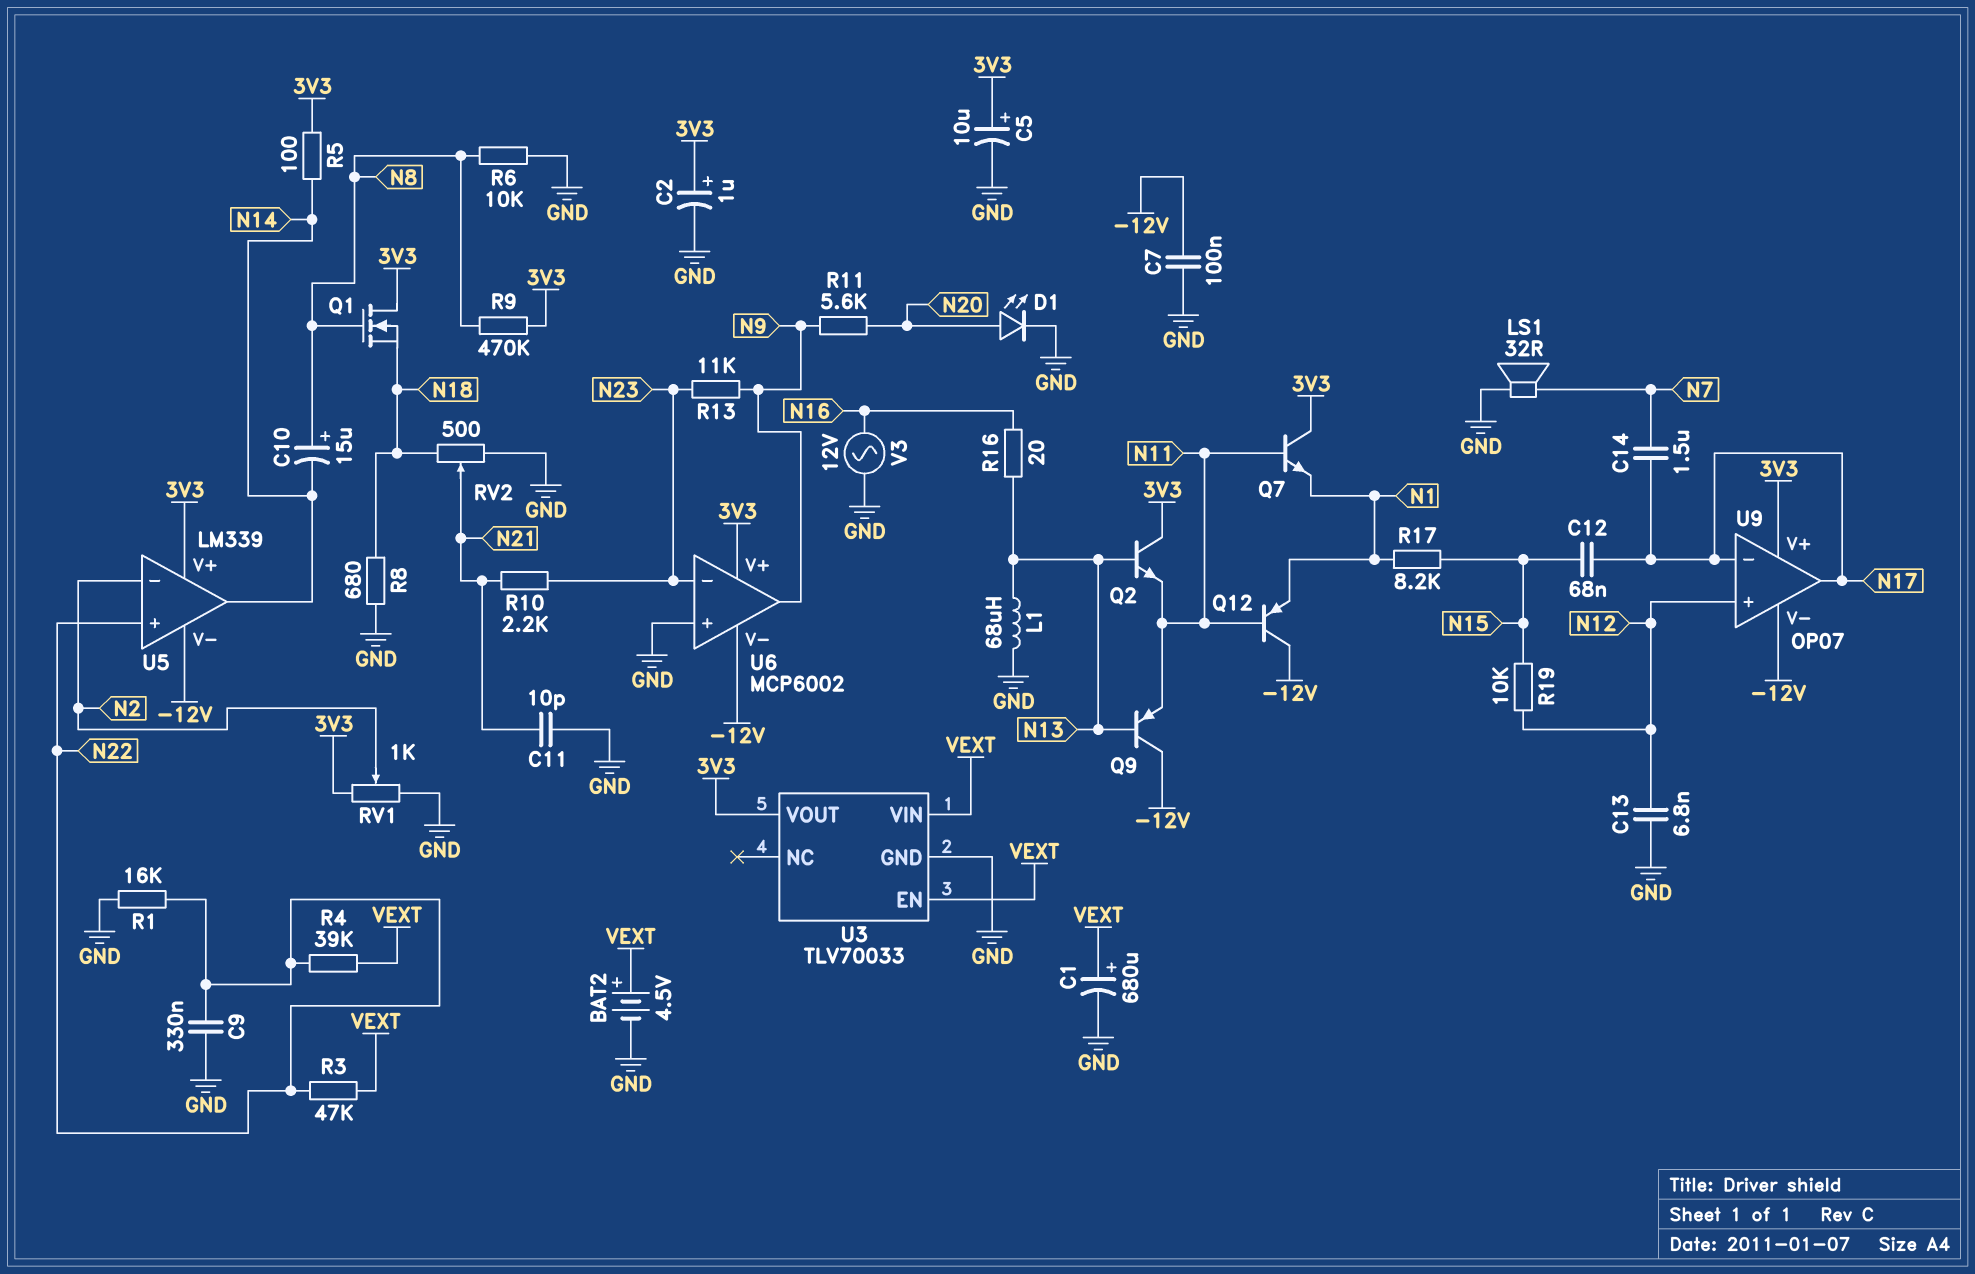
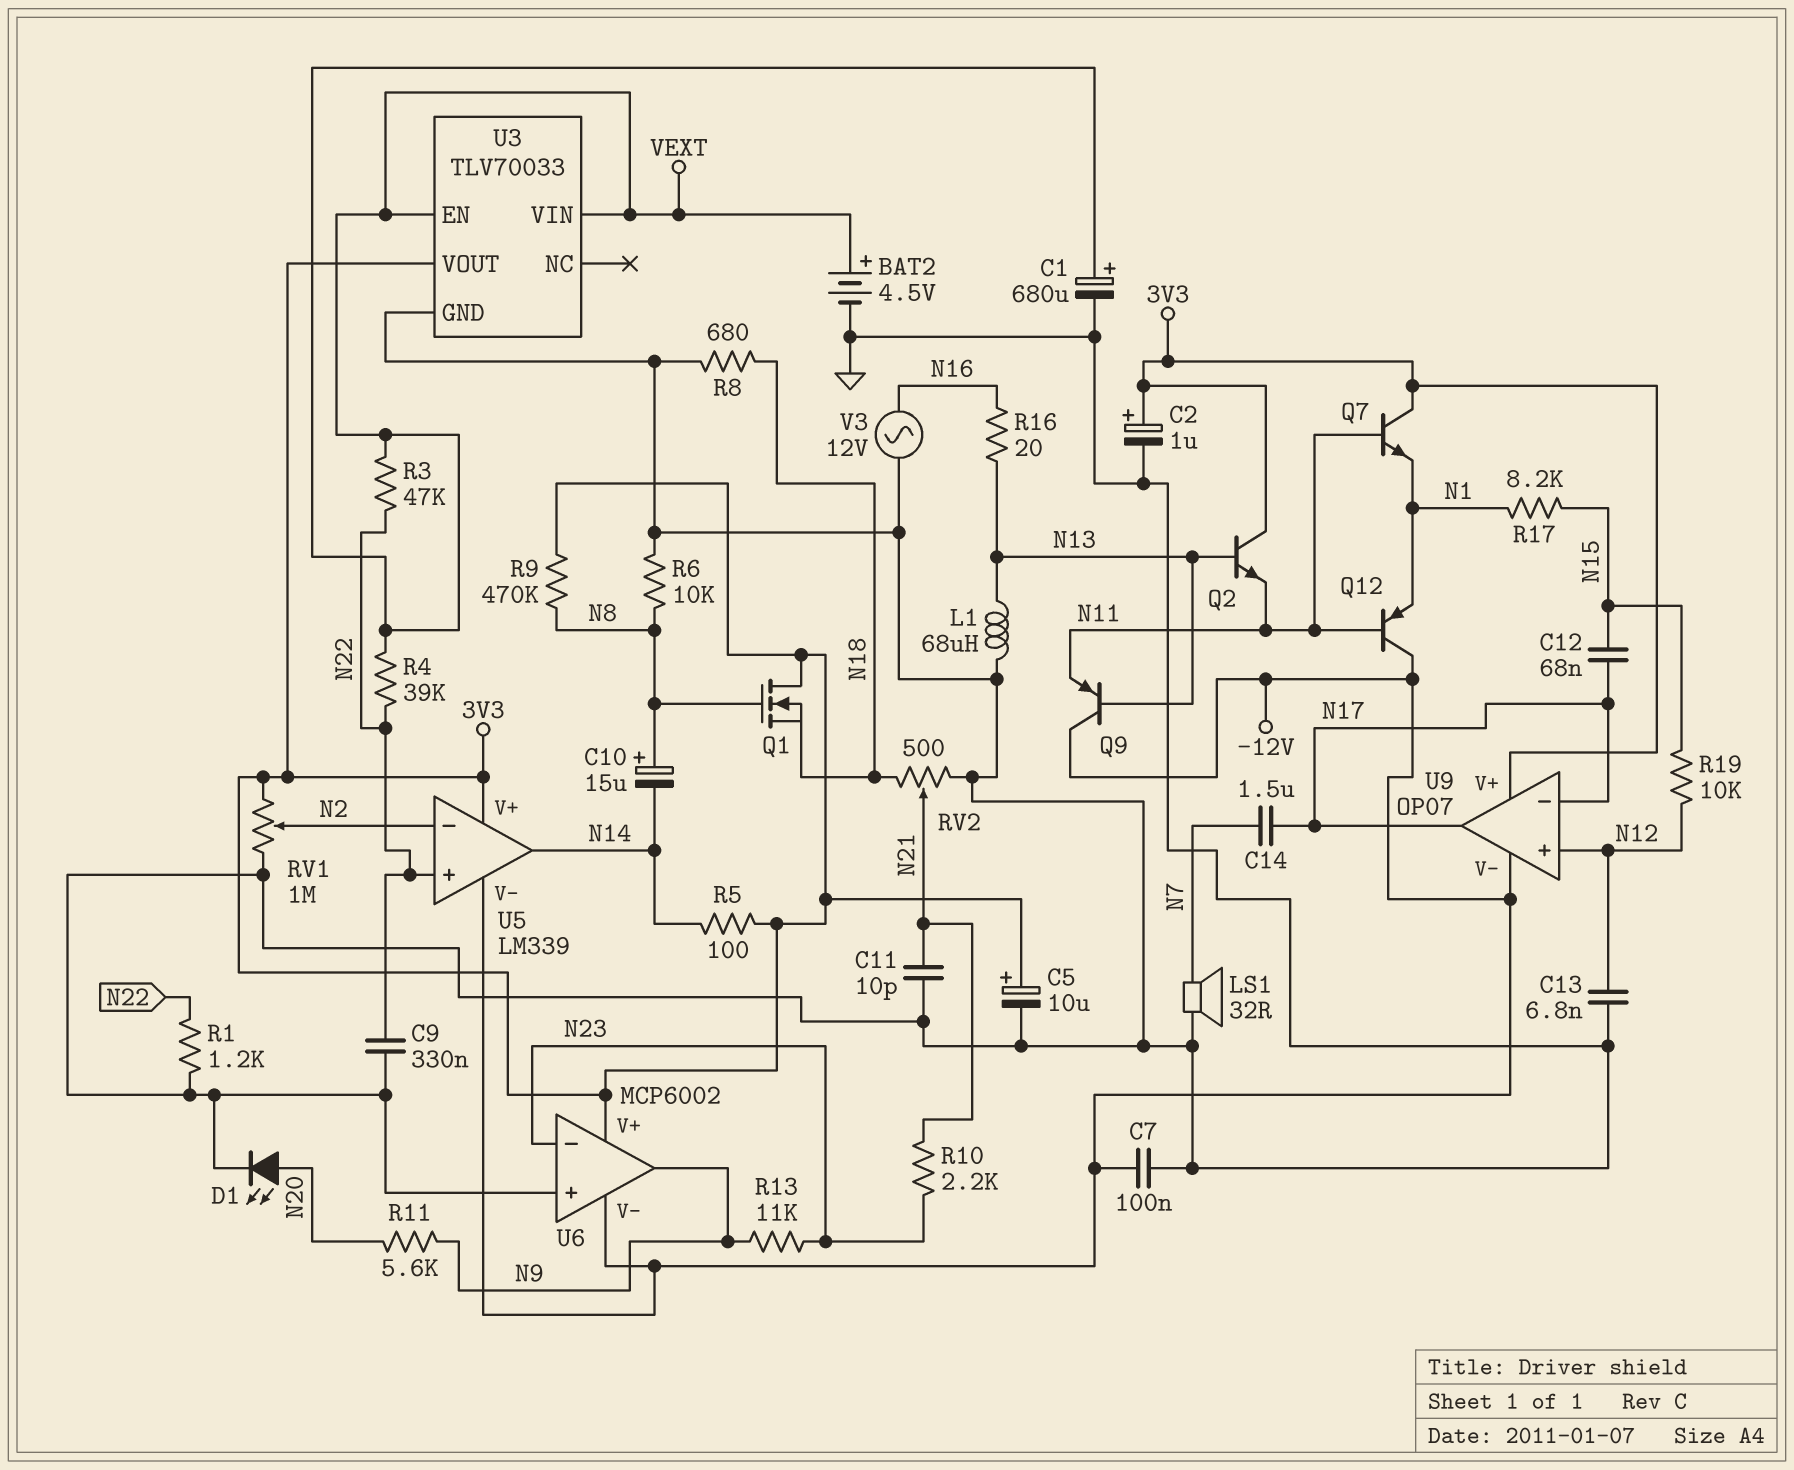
R1: 16k (GND, N22) -> 1.2k (GND, N22)
RV1: 1k (3V3, GND, wiper N2) -> 1M (3V3, GND, wiper N2)

